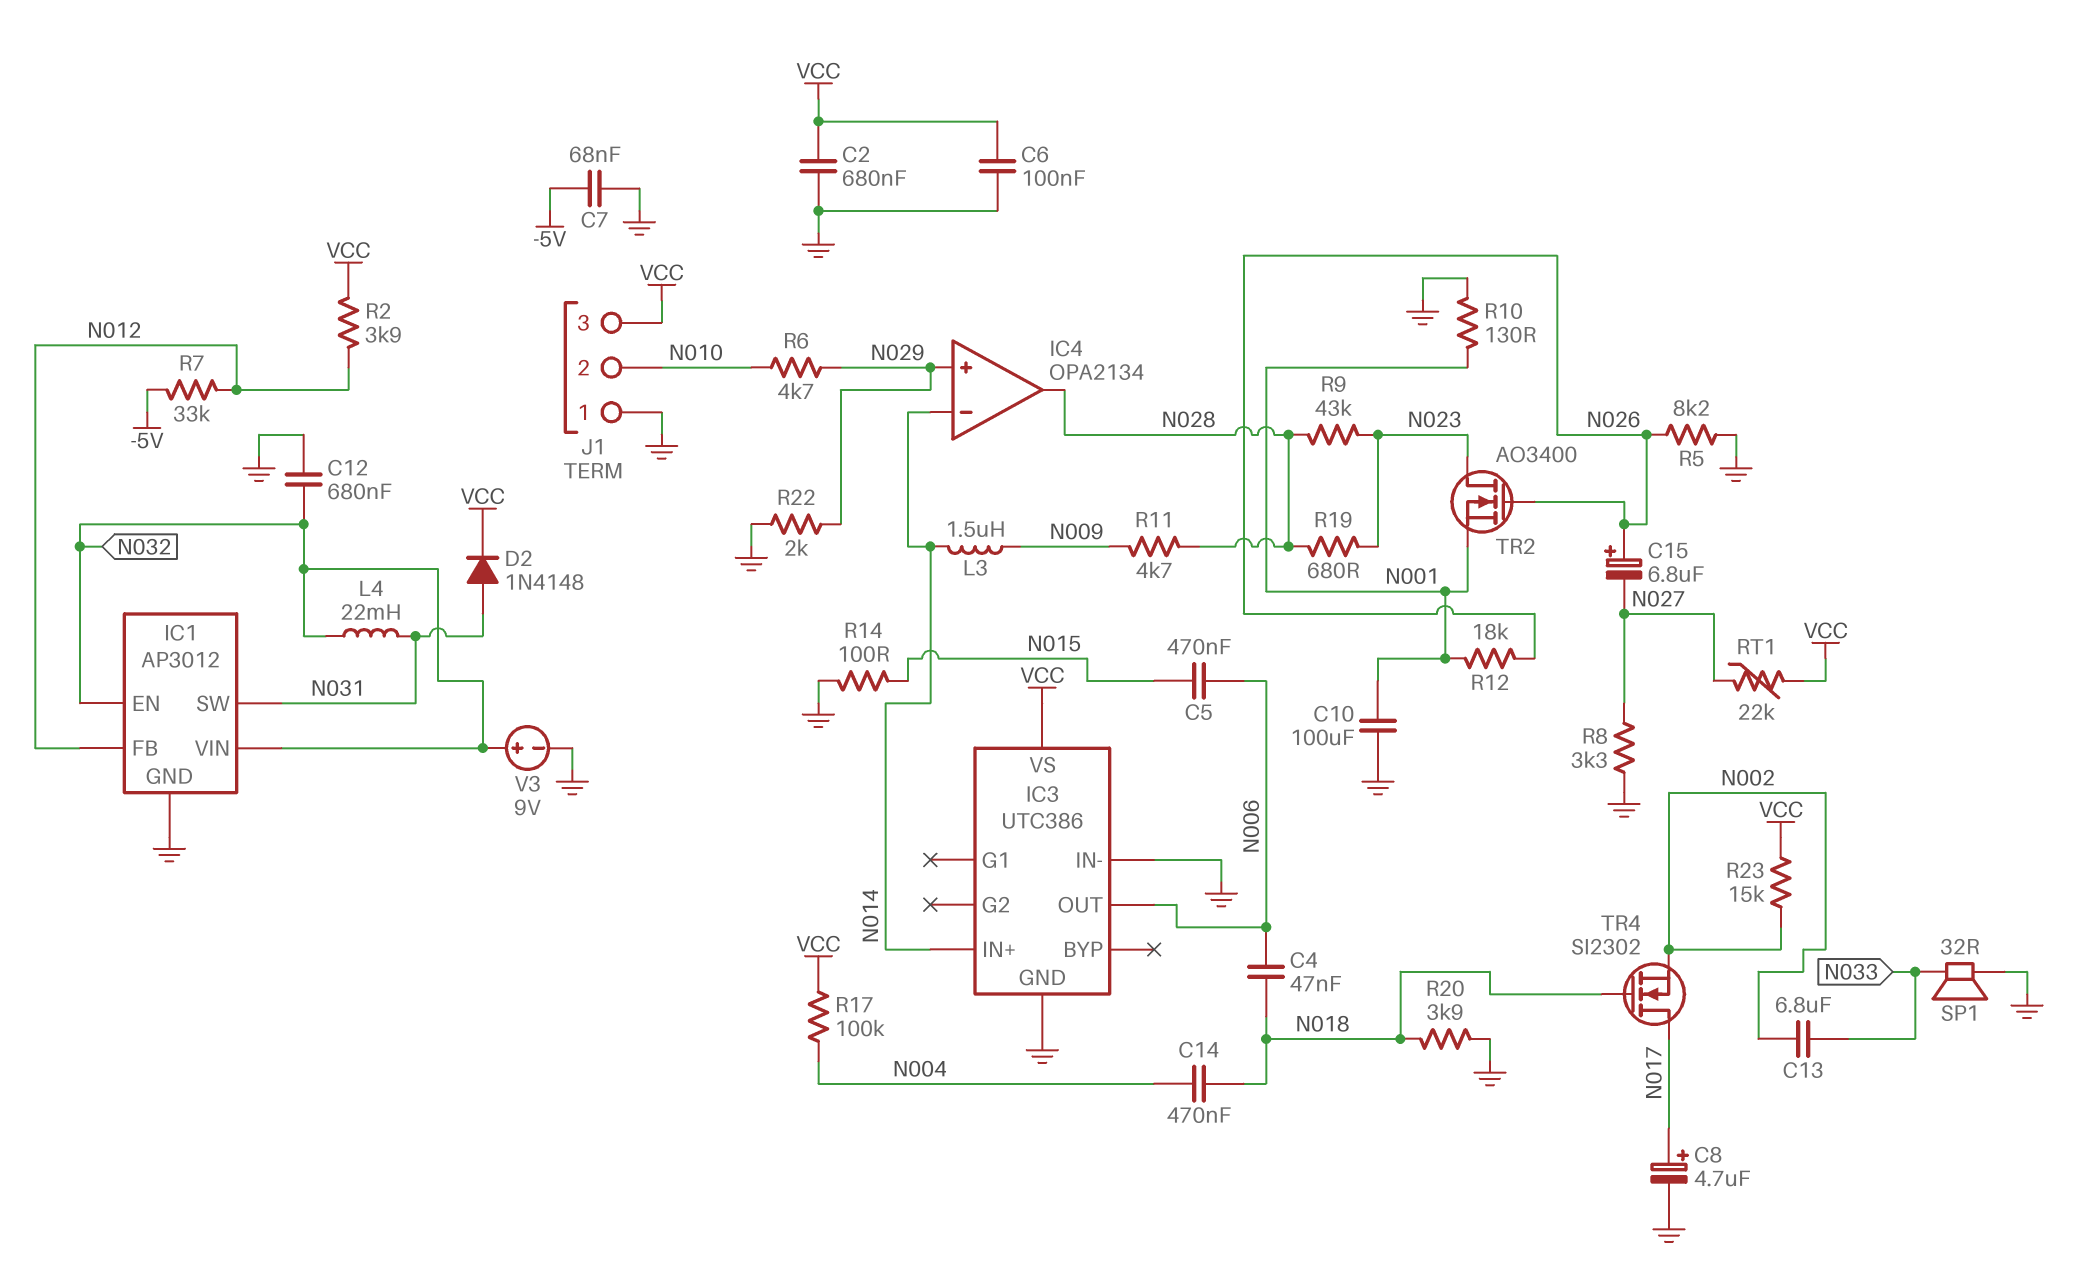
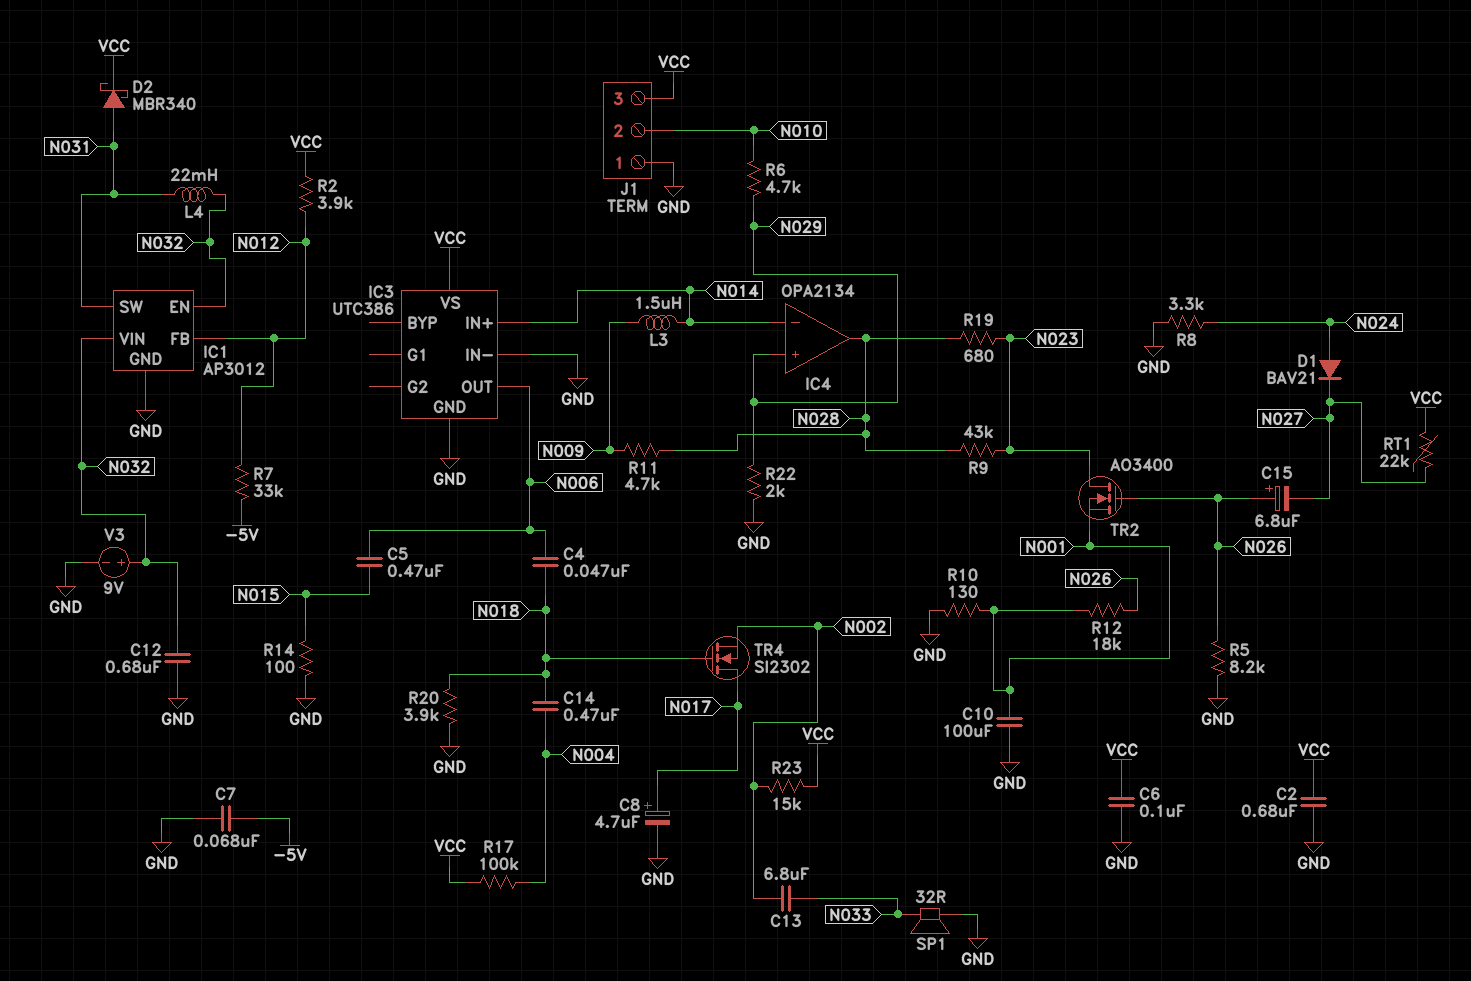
D1: none -> diode BAV21 (A N024, K N027)
D2: diode 1N4148 (A N031, K VCC) -> schottky MBR340 (A N031, K VCC)
R8: 3.3k (GND, N027) -> 3.3k (GND, N024)

